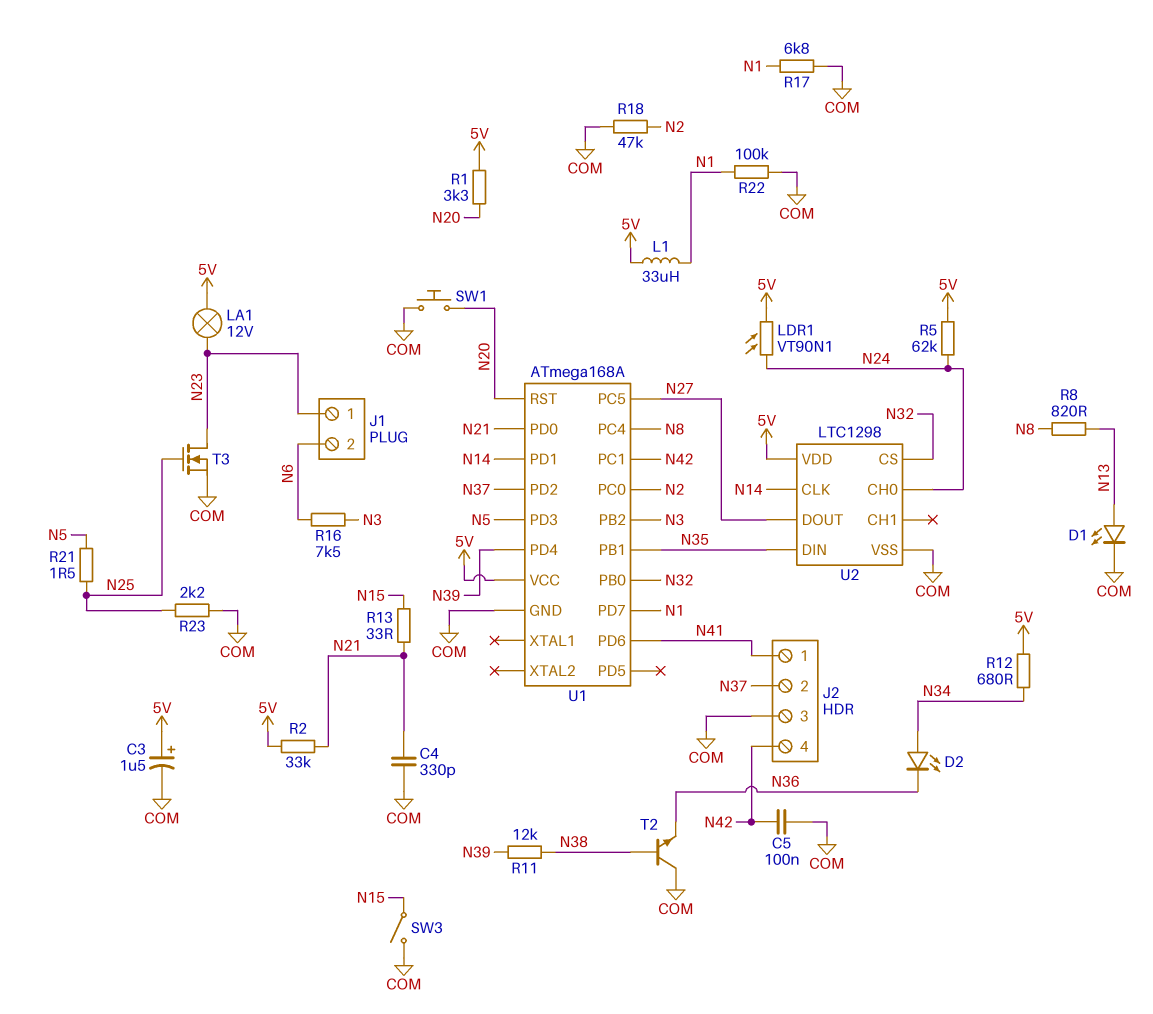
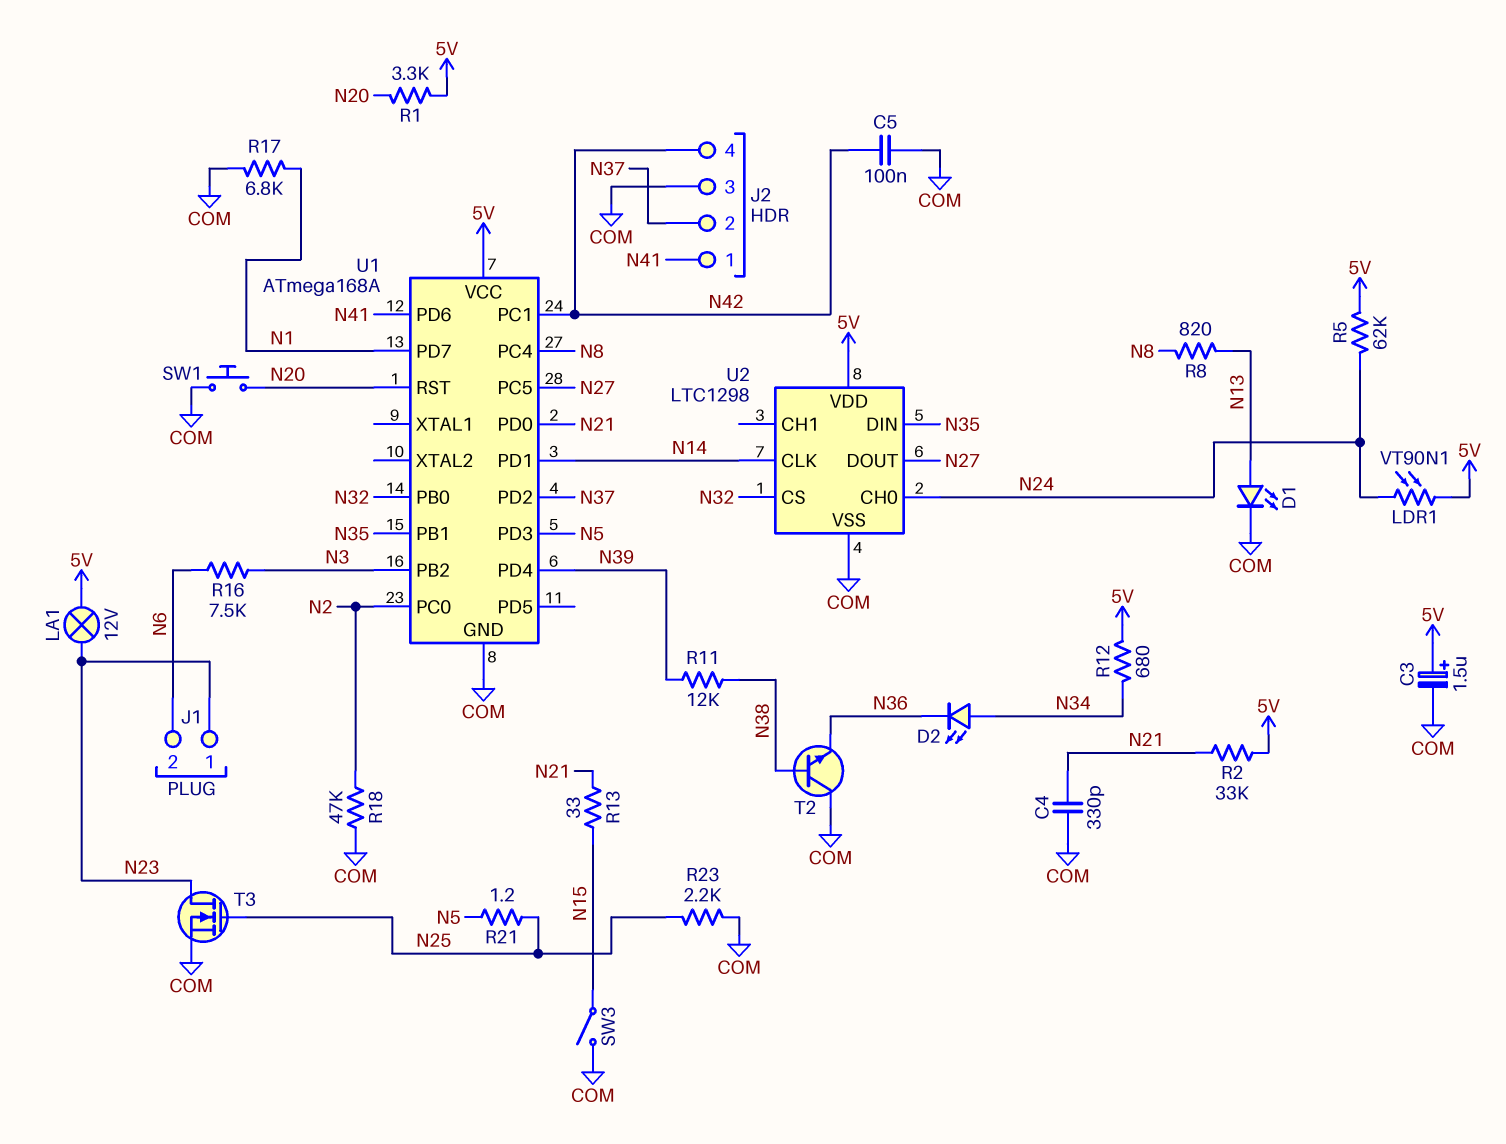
L1: 33uH (5V, N1) -> none
R21: 1.5 (N5, N25) -> 1.2 (N5, N25)
R22: 100k (COM, N1) -> none

